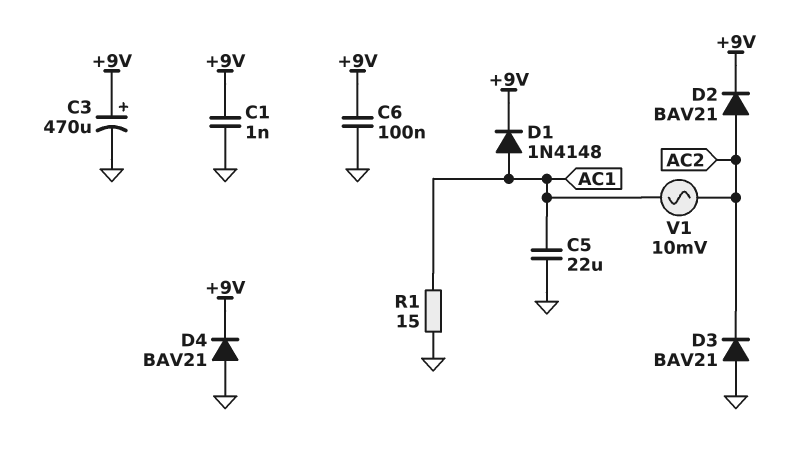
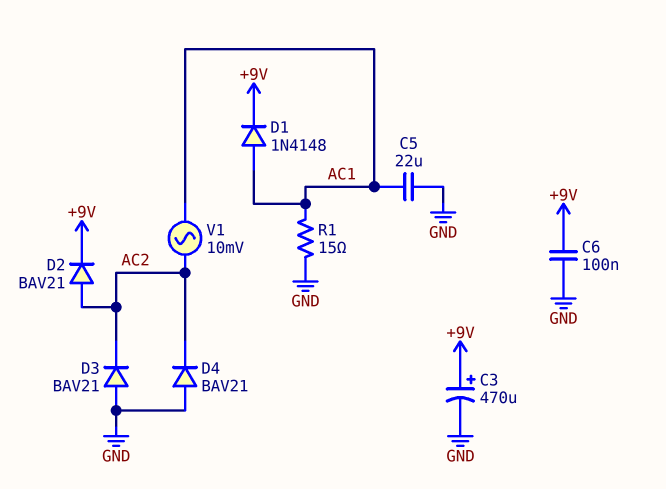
C1: 1nF (+9V, GND) -> none
D4: diode BAV21 (A GND, K +9V) -> diode BAV21 (A GND, K AC2)

